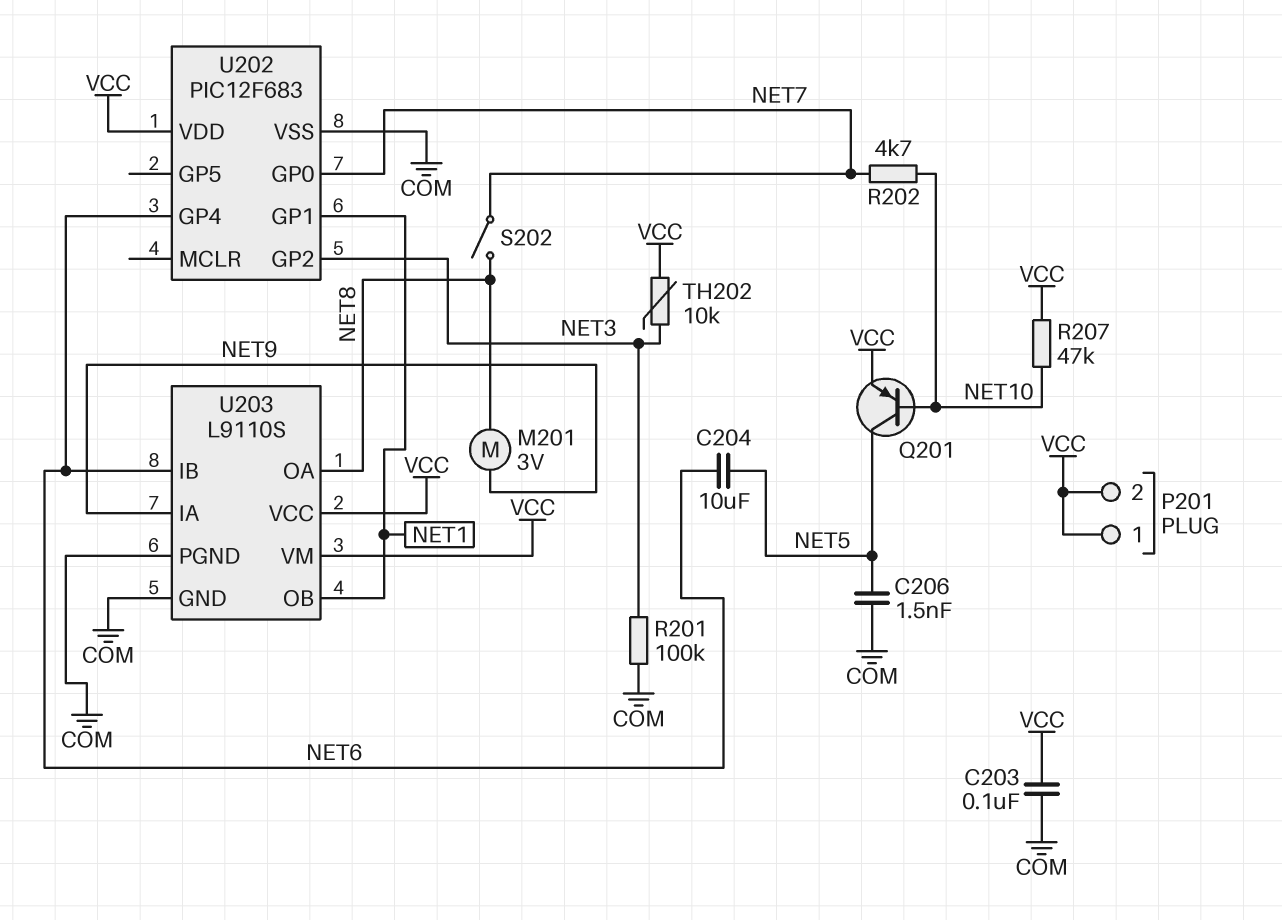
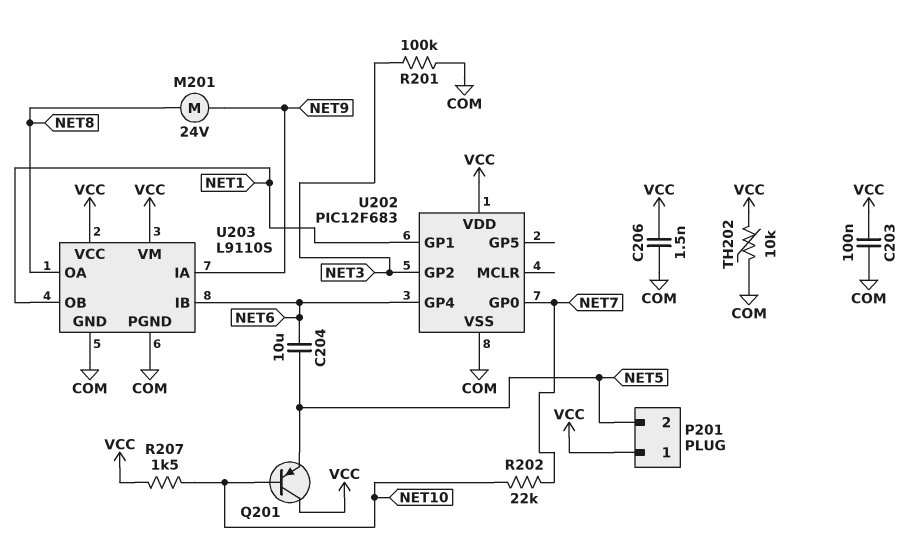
C206: 1.5nF (COM, NET5) -> 1.5nF (COM, VCC)
M201: motor 3V (NET8, NET9) -> motor 24V (NET8, NET9)
P201 pin 2: VCC -> NET5
Q201: PNP (B NET10, C NET5, E VCC) -> PNP (B NET10, C VCC, E NET5)
R202: 4.7k (NET7, NET10) -> 22k (NET7, NET10)
R207: 47k (NET10, VCC) -> 1.5k (NET10, VCC)
S202: switch (NET7, NET8) -> none
TH202: 10k (NET3, VCC) -> 10k (COM, VCC)

